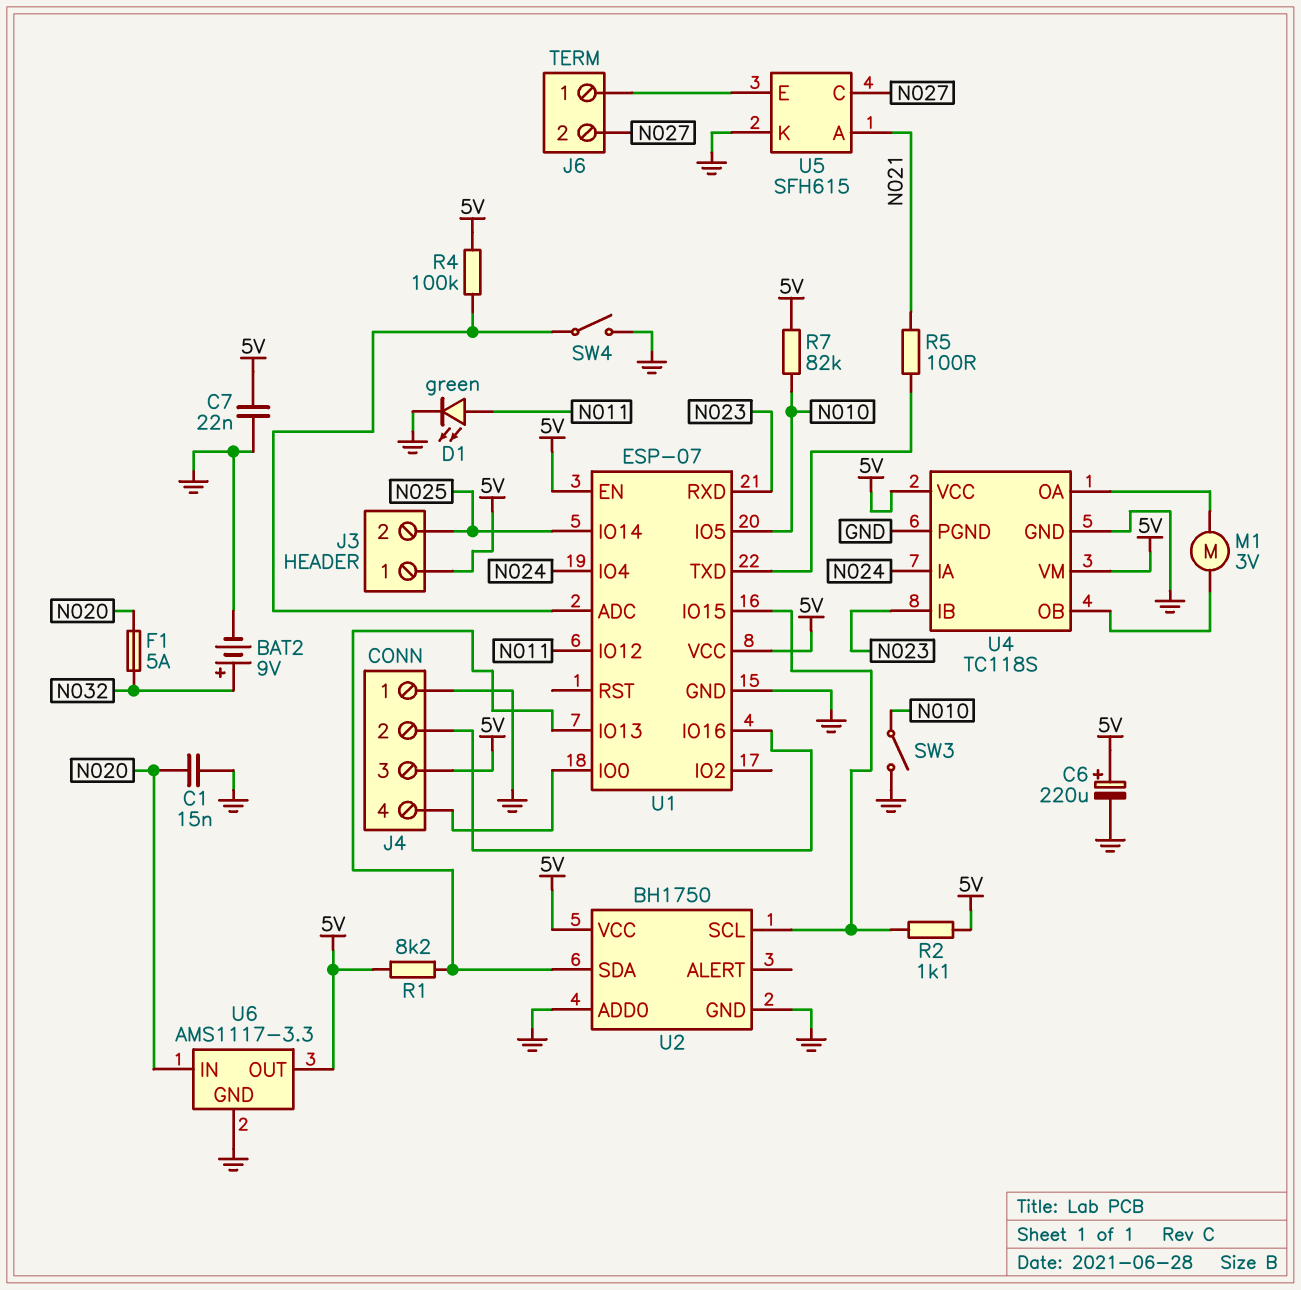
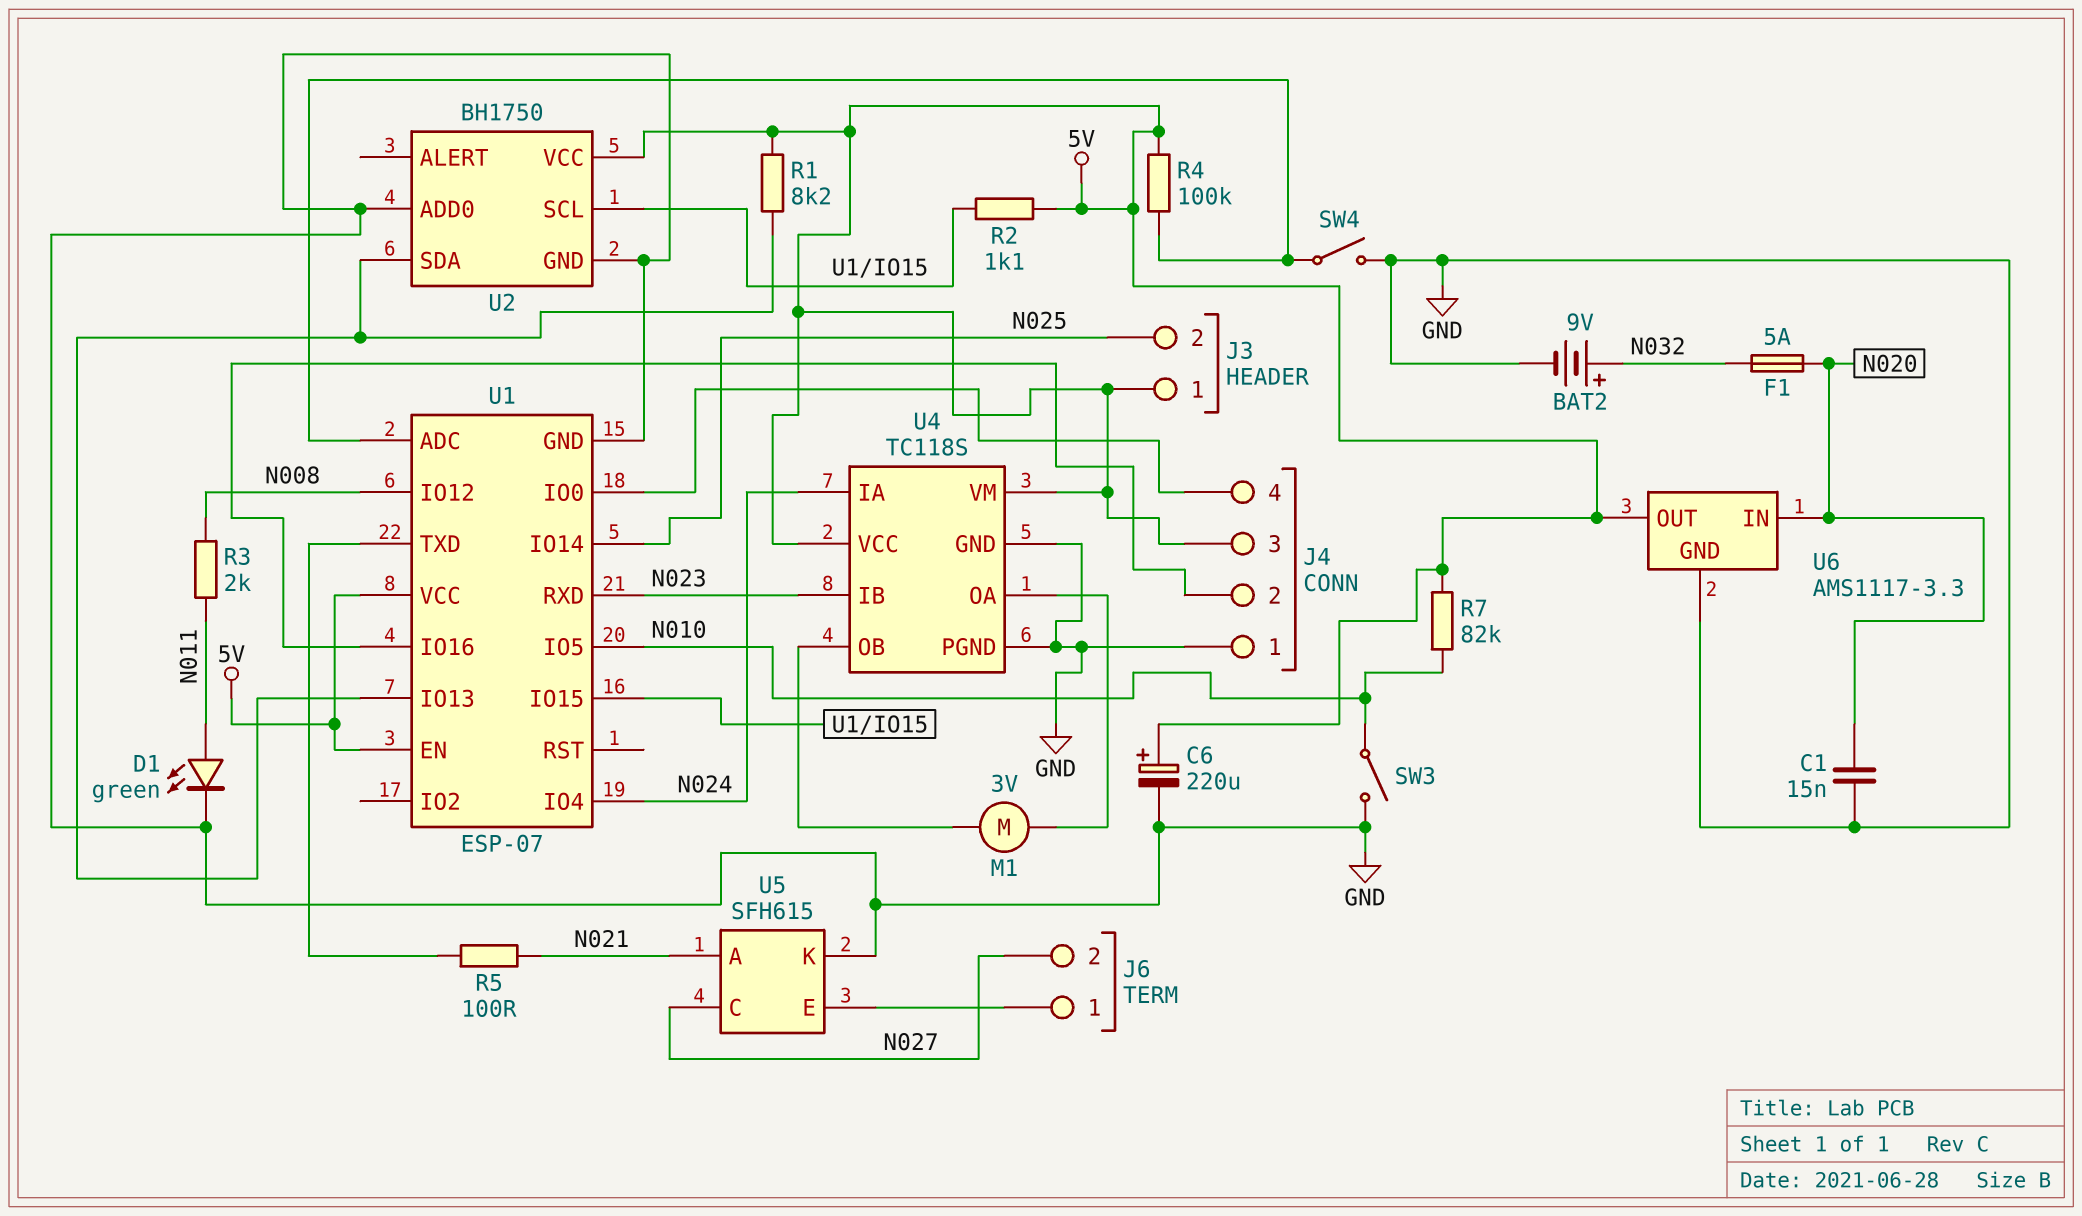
C7: 22nF (5V, GND) -> none
R3: none -> 2k (N008, N011)
U1 pin IO12: N011 -> N008

